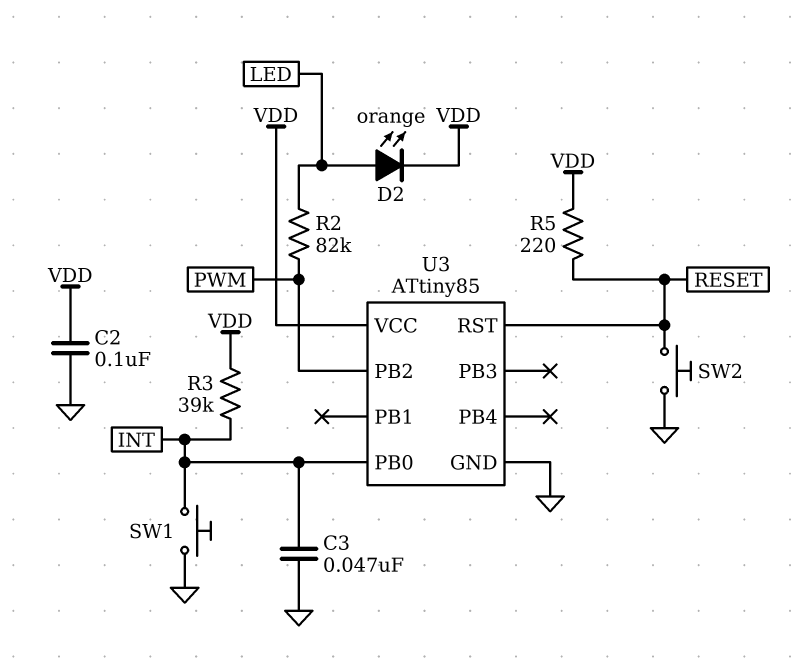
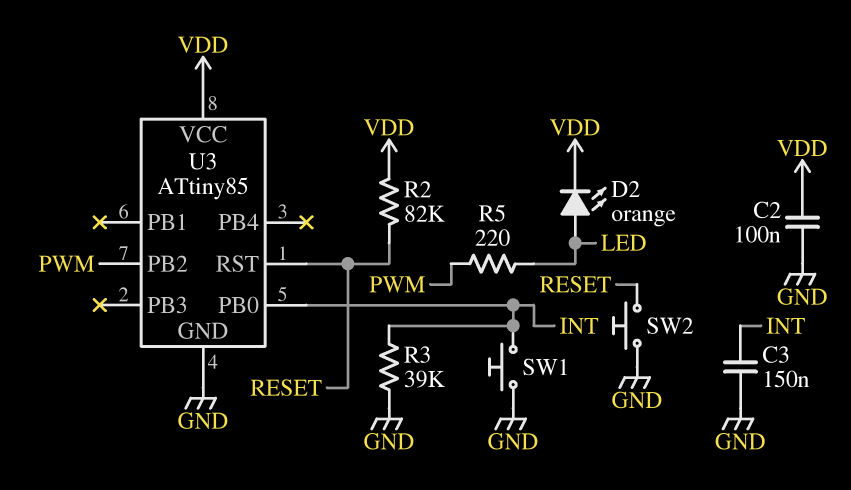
C3: 47nF (GND, INT) -> 150nF (GND, INT)
R2: 82k (LED, PWM) -> 82k (RESET, VDD)
R3: 39k (INT, VDD) -> 39k (GND, INT)
R5: 220 (RESET, VDD) -> 220 (LED, PWM)

